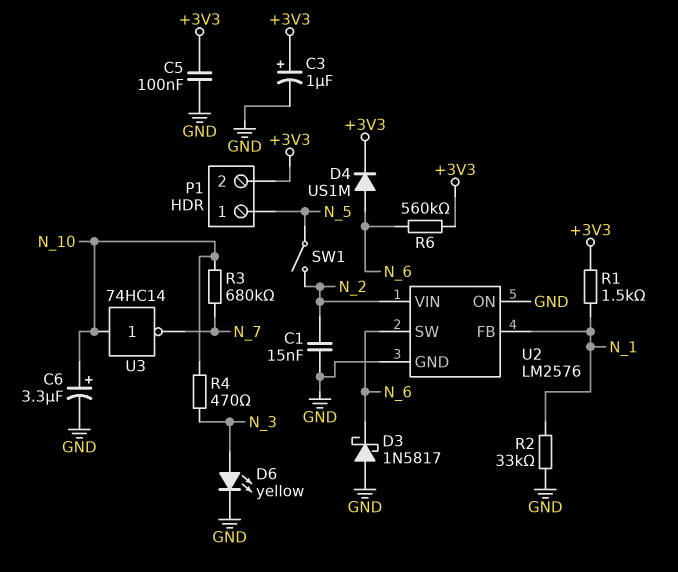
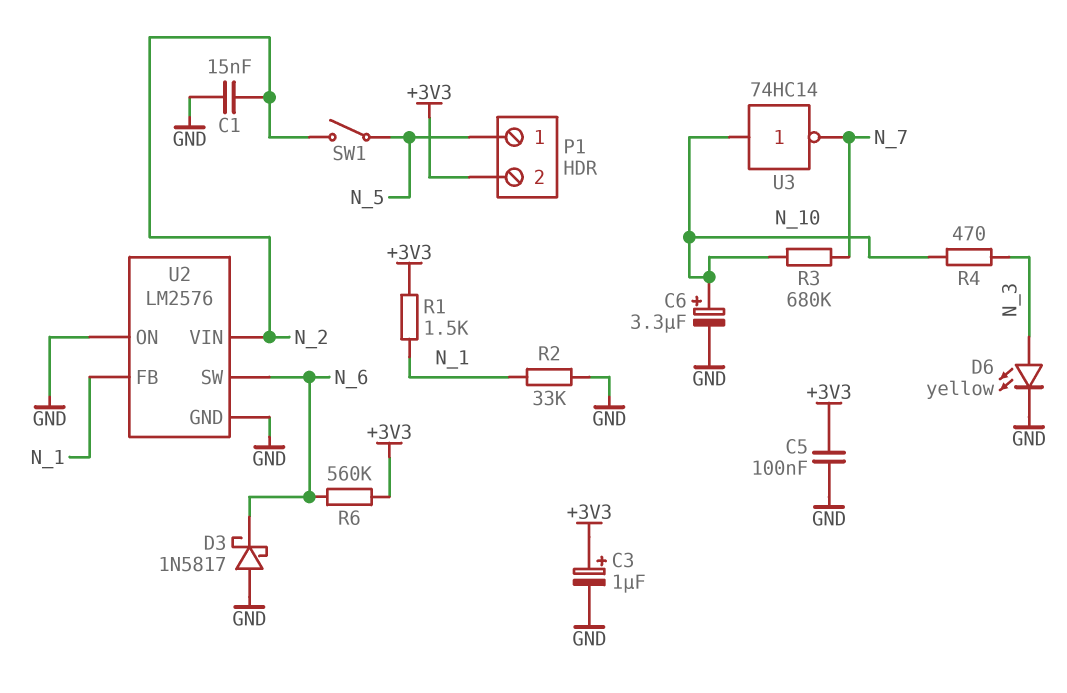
D4: diode US1M (A N_6, K +3V3) -> none

